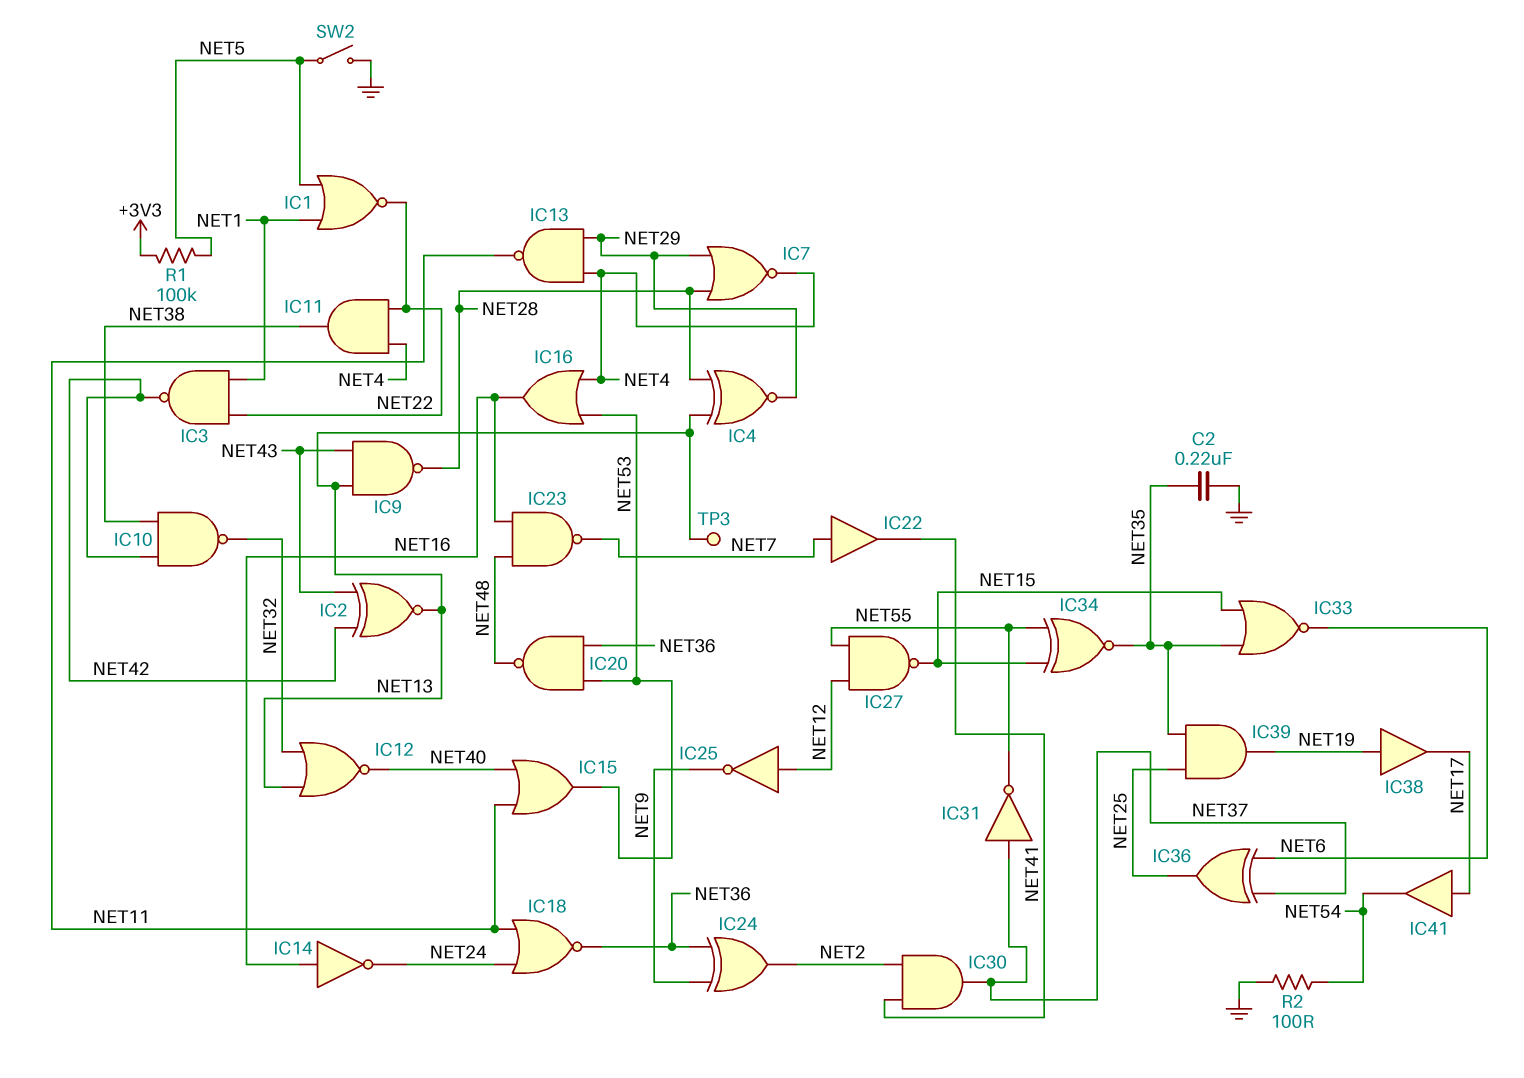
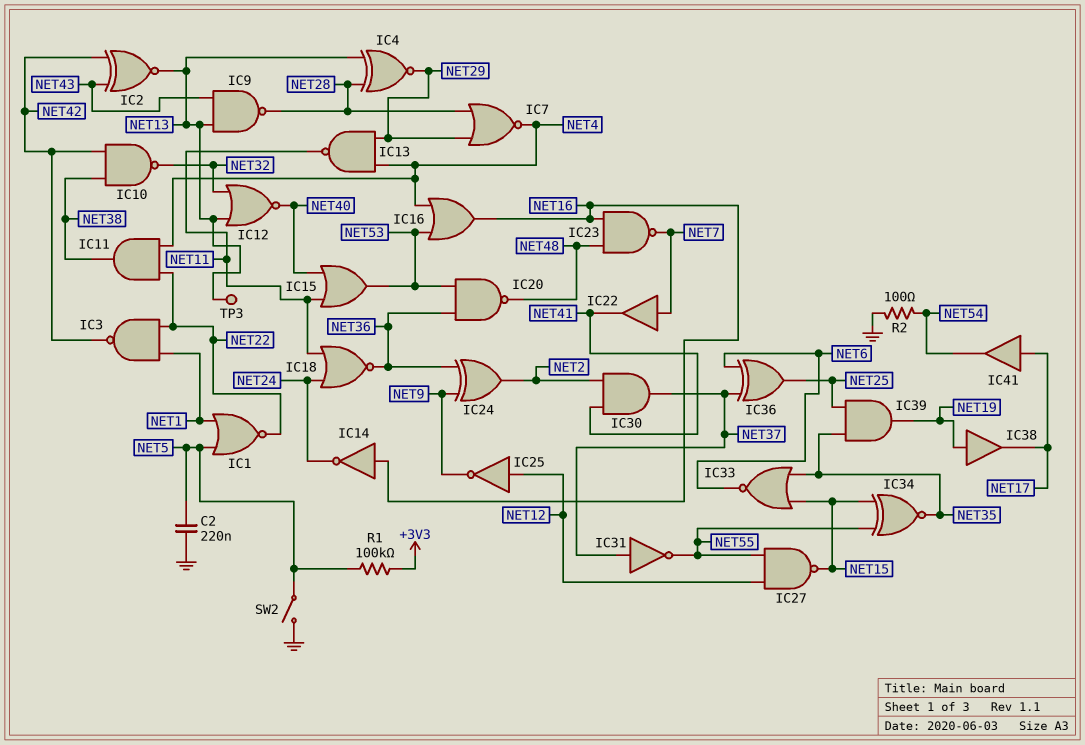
C2: 220nF (GND, NET35) -> 220nF (GND, NET5)

